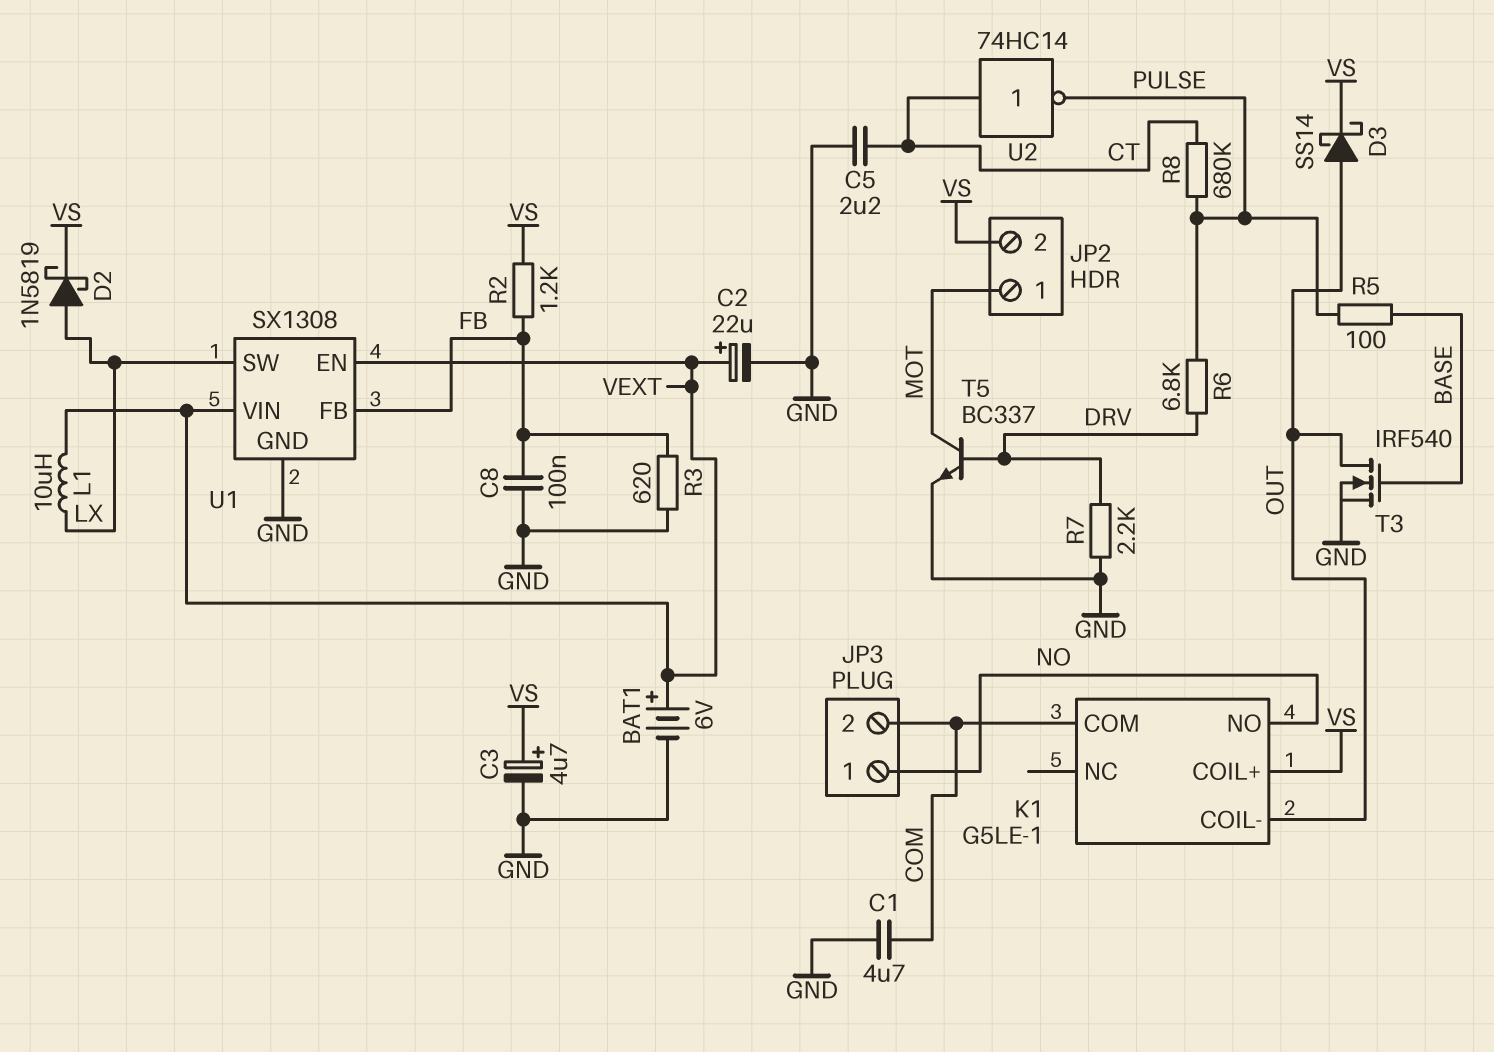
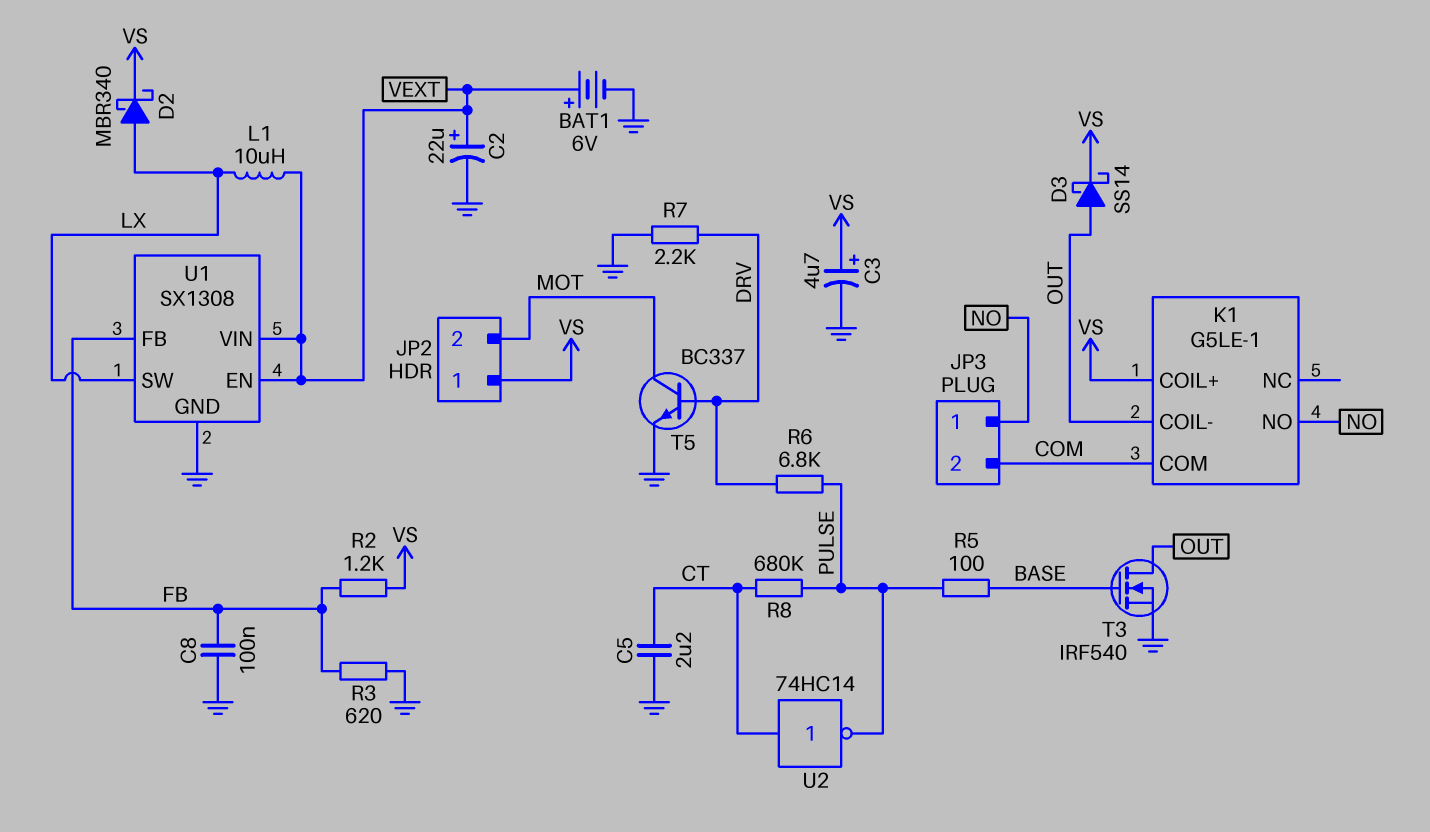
C1: 4.7uF (COM, GND) -> none
D2: schottky 1N5819 (A LX, K VS) -> schottky MBR340 (A LX, K VS)
JP2 pin 1: MOT -> VS
JP2 pin 2: VS -> MOT

